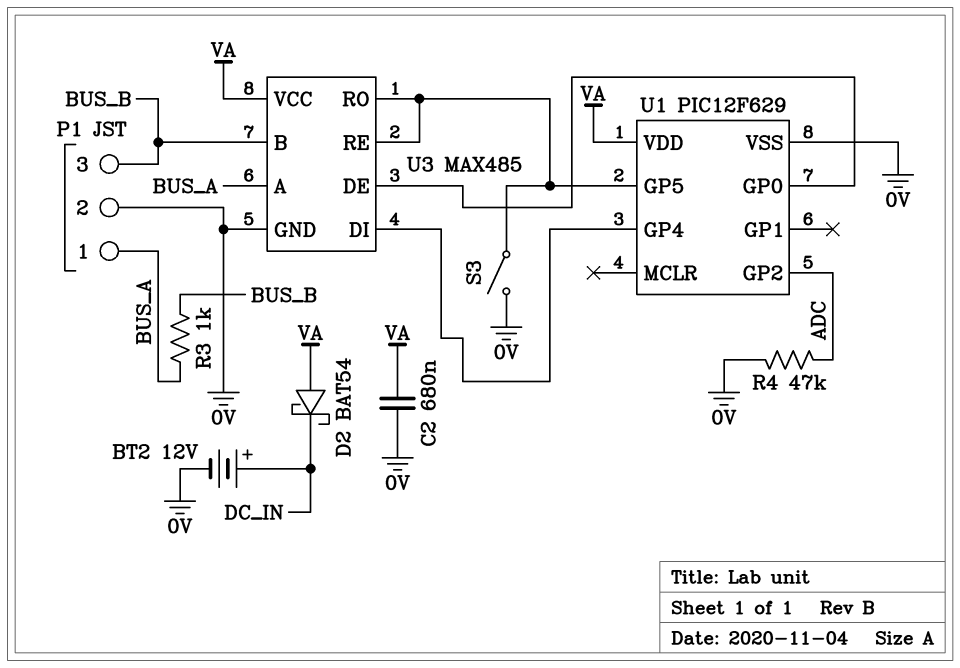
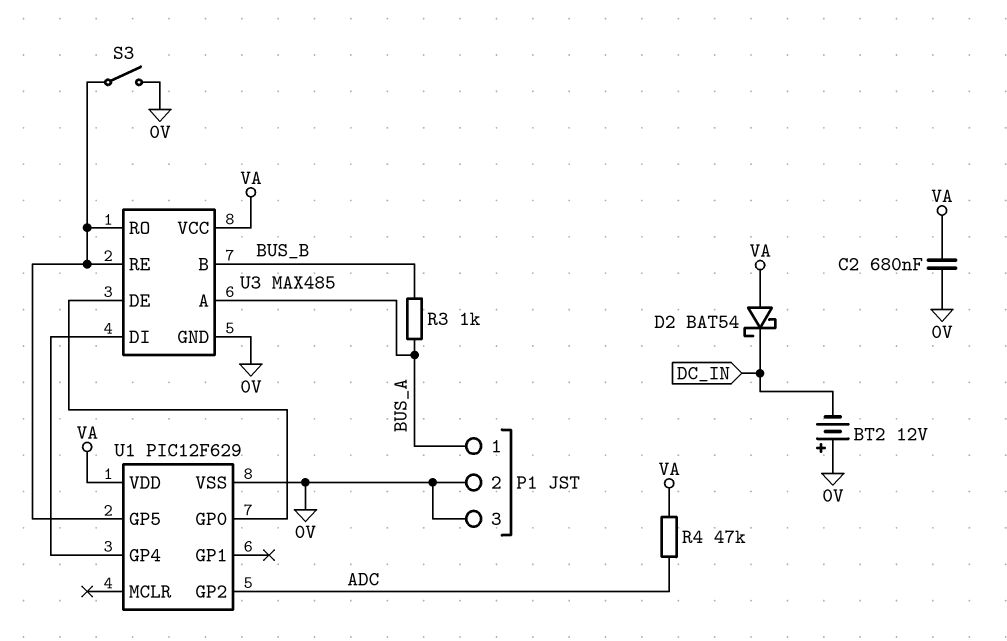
BT2: 12V (plus DC_IN, minus 0V) -> 12V (plus 0V, minus DC_IN)
P1 pin 3: BUS_B -> 0V
R4: 47k (0V, ADC) -> 47k (ADC, VA)

